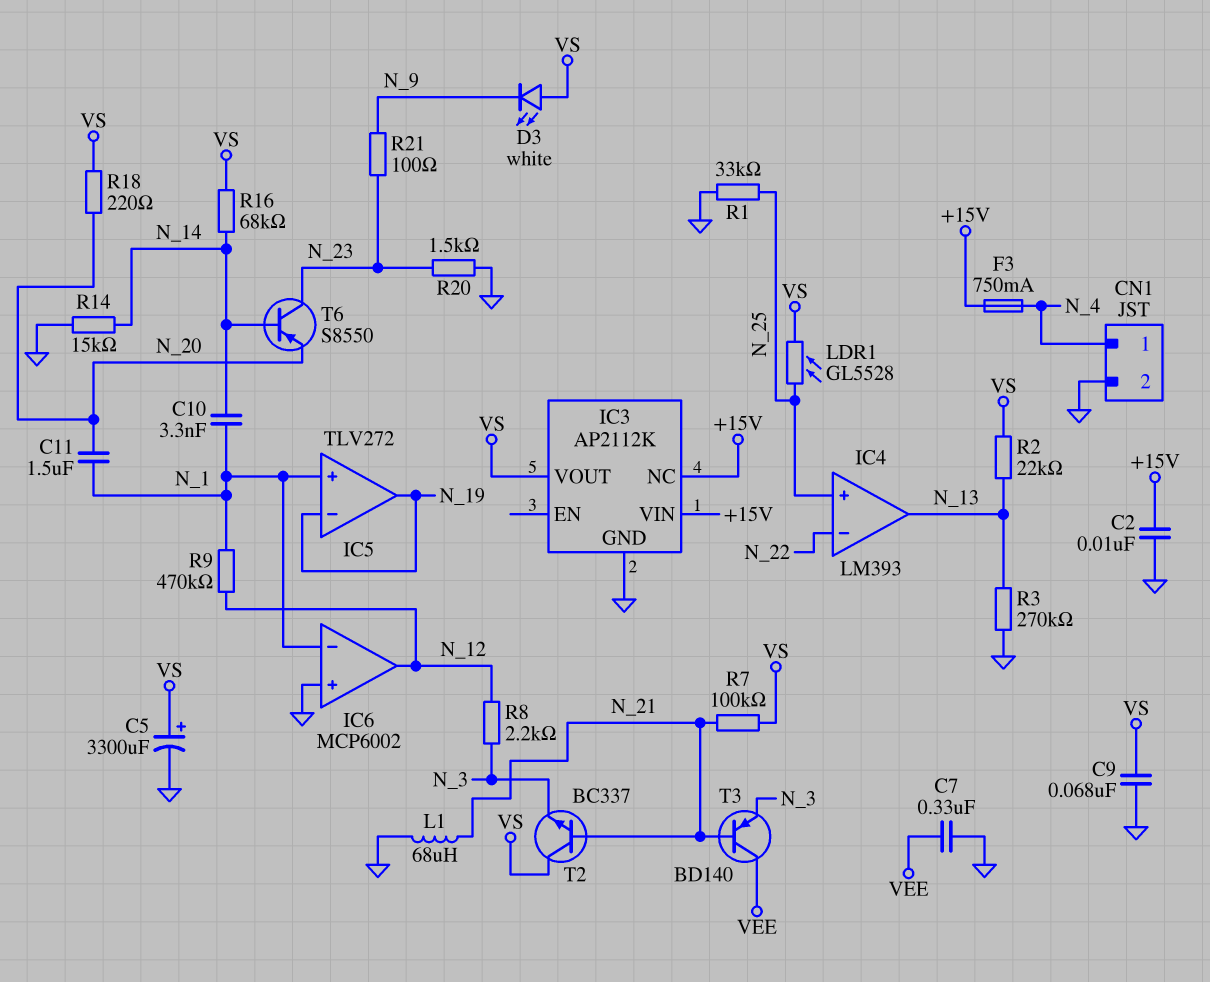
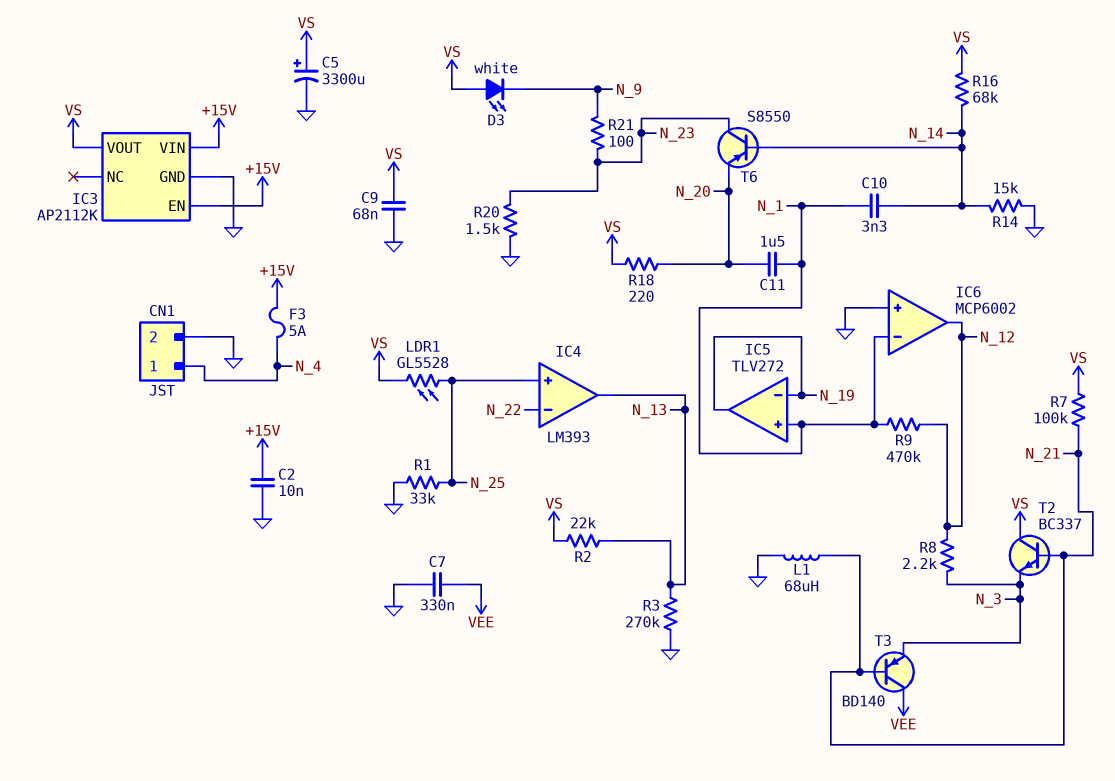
F3: 750mA (+15V, N_4) -> 5A (+15V, N_4)
IC3 pin EN: none -> +15V
IC3 pin NC: +15V -> none

